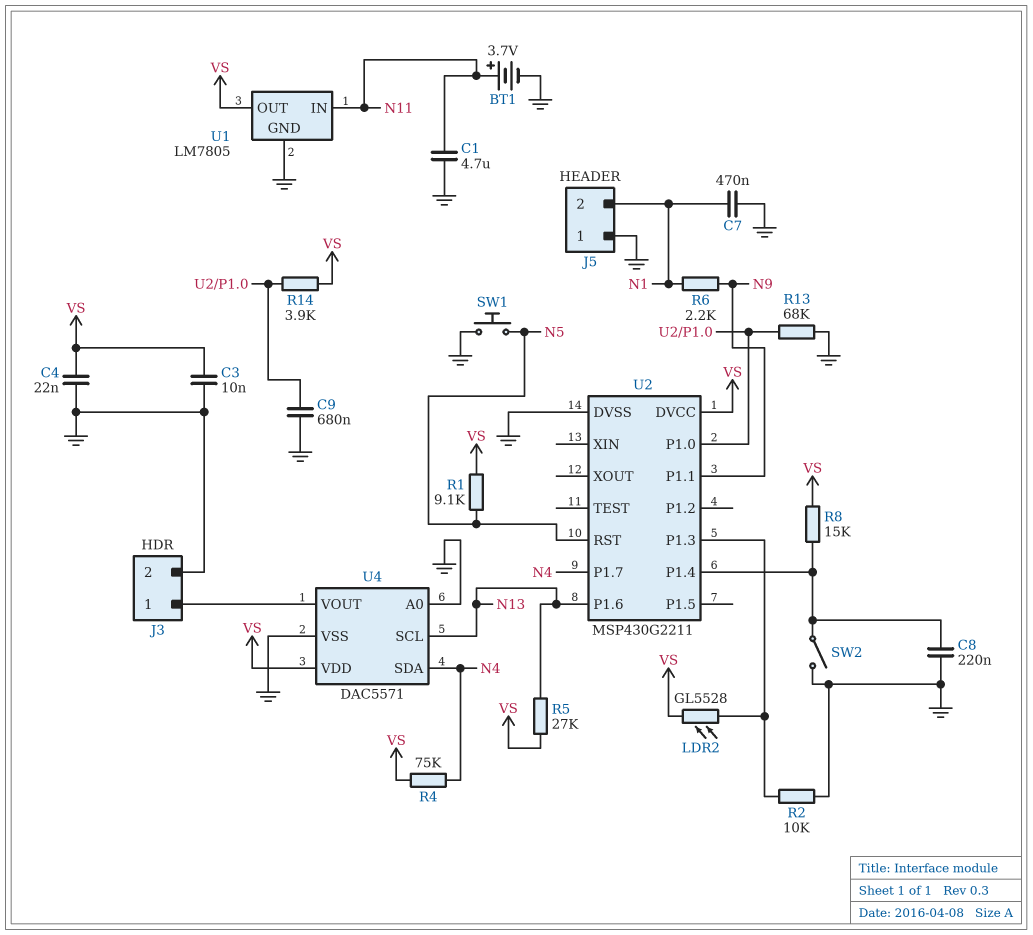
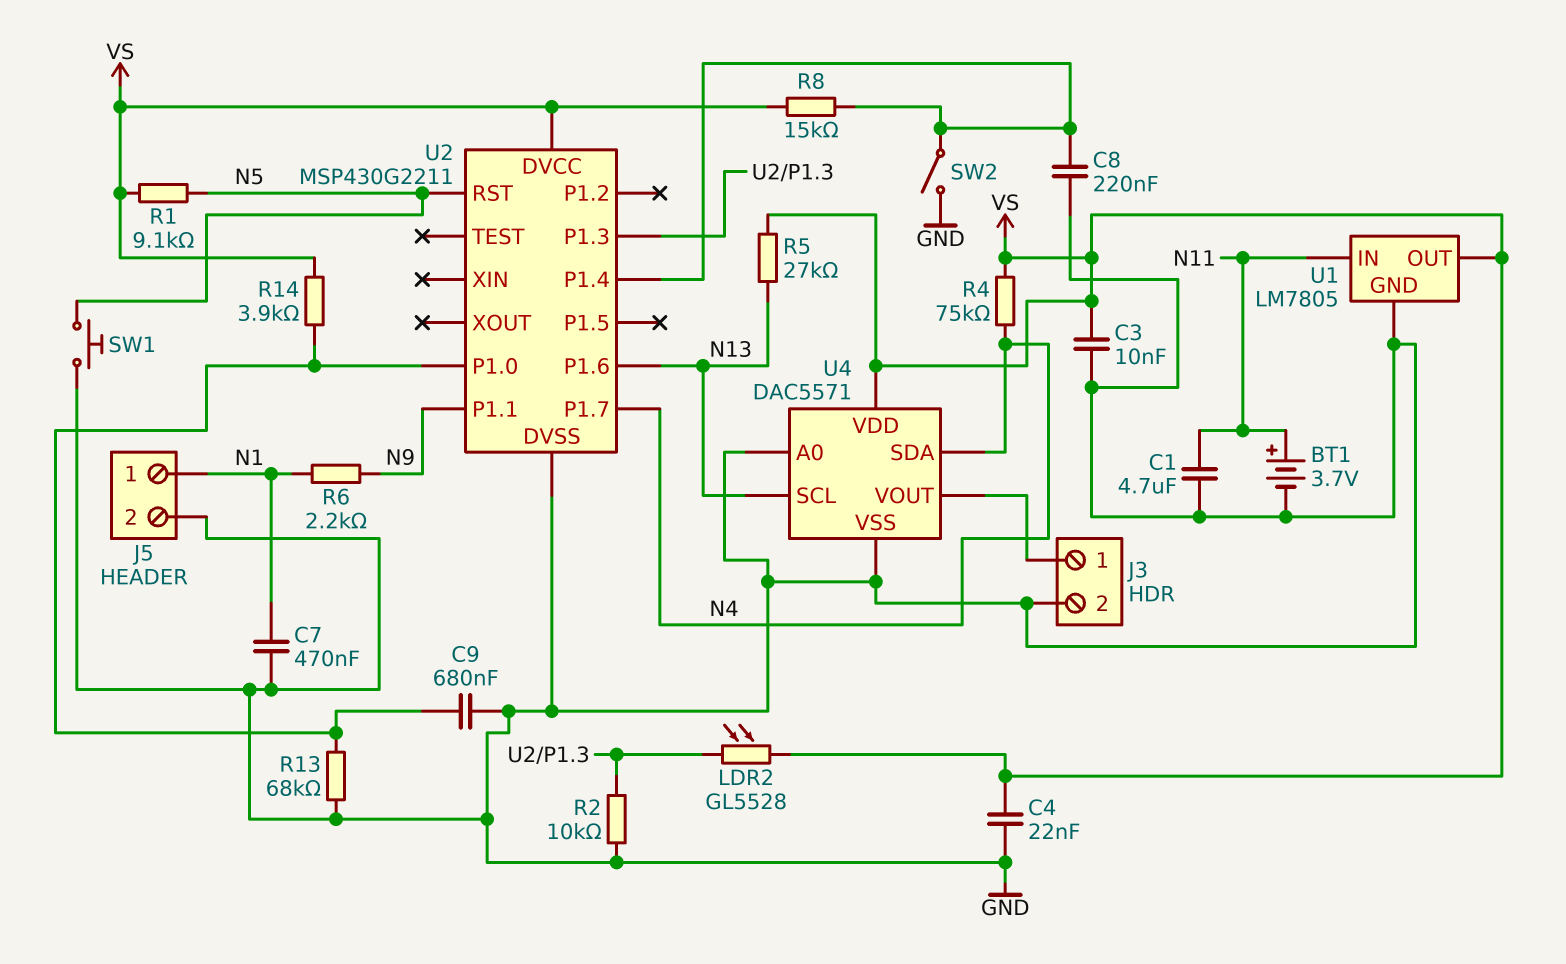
J5 pin 1: GND -> N1
J5 pin 2: N1 -> GND

